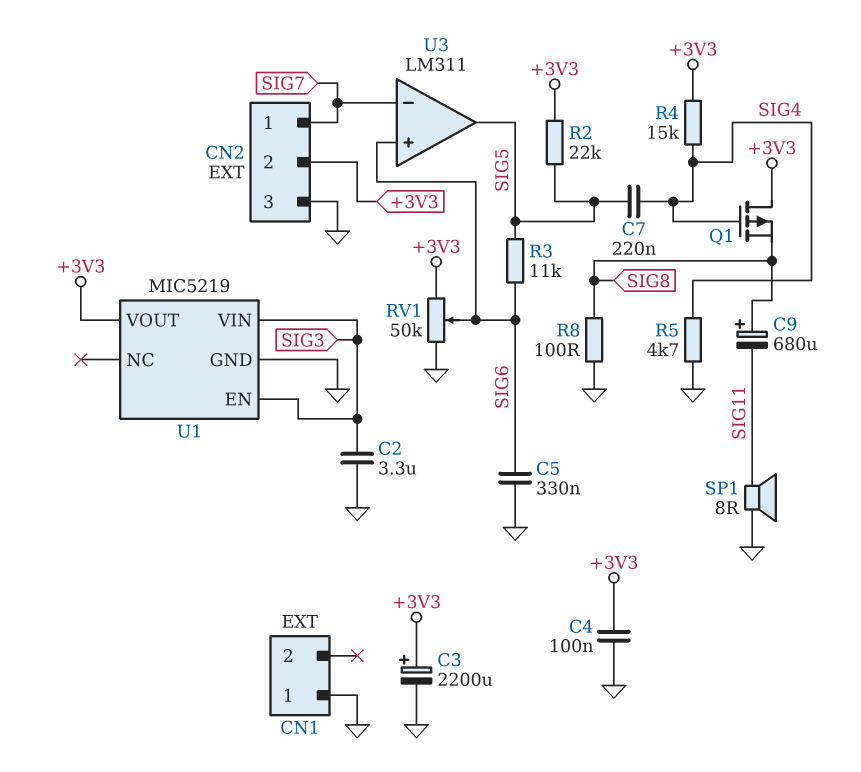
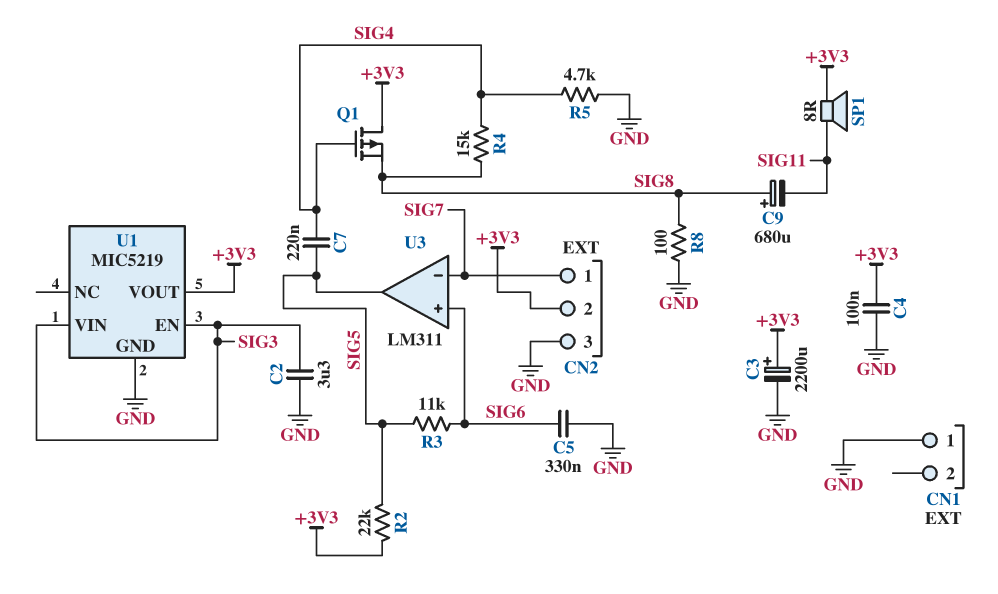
R4: 15k (+3V3, SIG4) -> 15k (SIG4, SIG8)
RV1: 50k (+3V3, GND, wiper SIG6) -> none
SP1: speaker 8R (GND, SIG11) -> speaker 8R (+3V3, SIG11)

